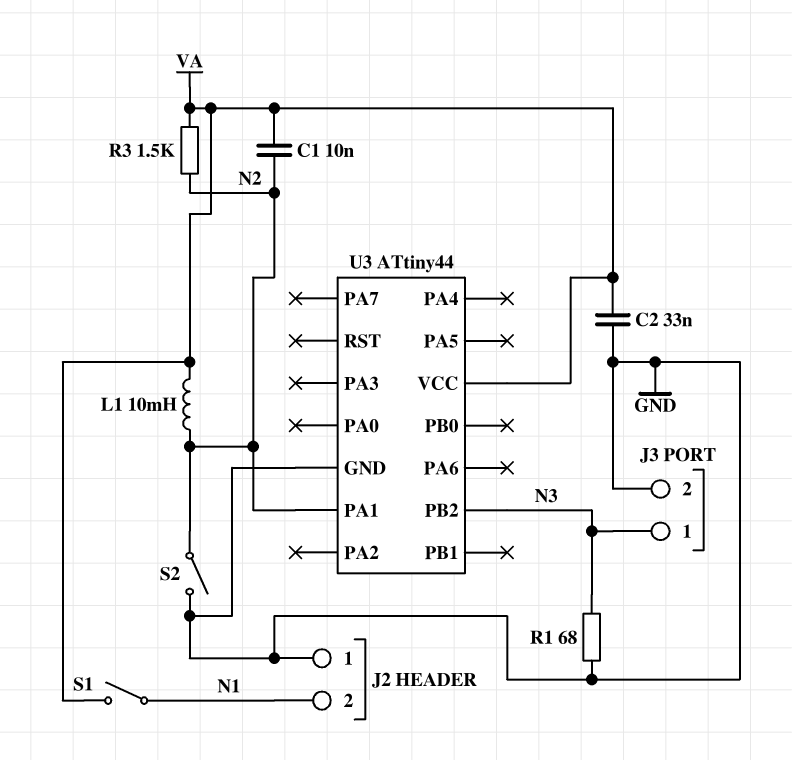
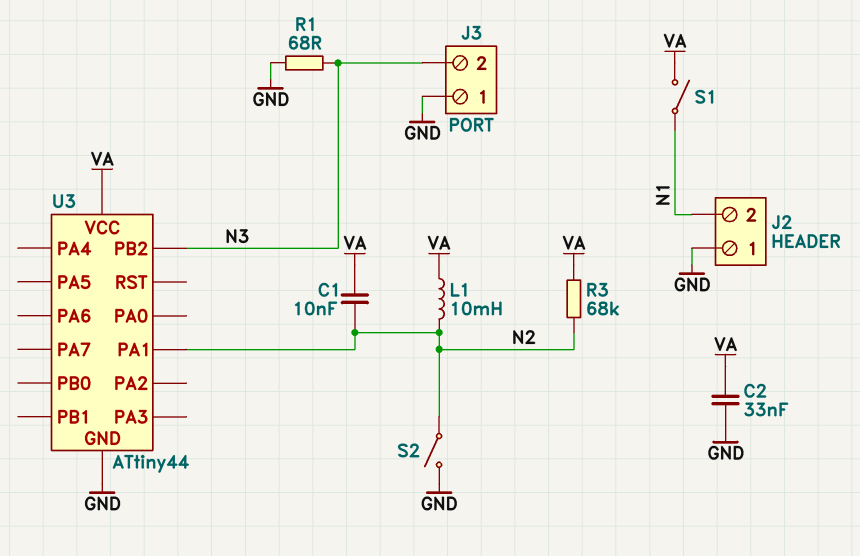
J3 pin 1: N3 -> GND
J3 pin 2: GND -> N3
R3: 1.5k (N2, VA) -> 68k (N2, VA)

